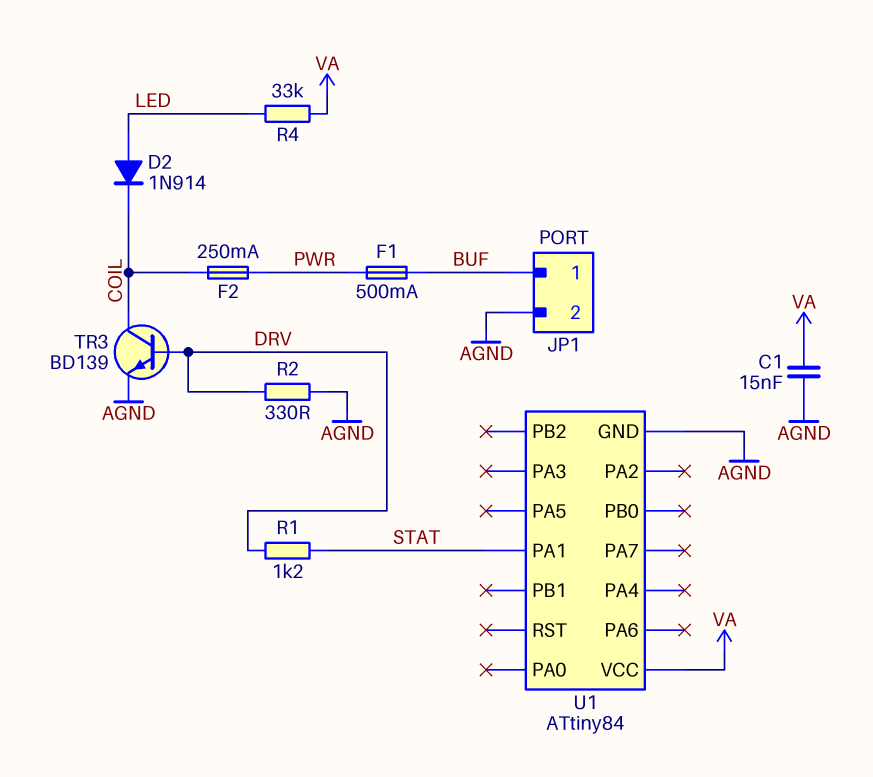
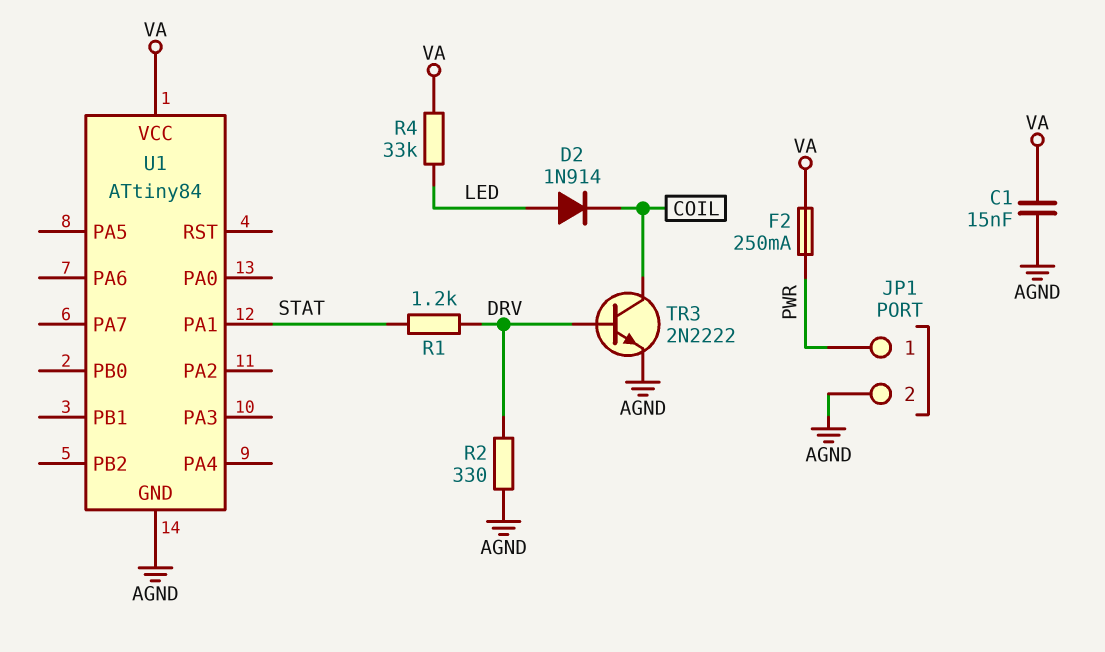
F1: 500mA (BUF, PWR) -> none
F2: 250mA (COIL, PWR) -> 250mA (PWR, VA)
JP1 pin 1: BUF -> PWR
TR3: NPN BD139 (B DRV, C COIL, E AGND) -> NPN 2N2222 (B DRV, C COIL, E AGND)

